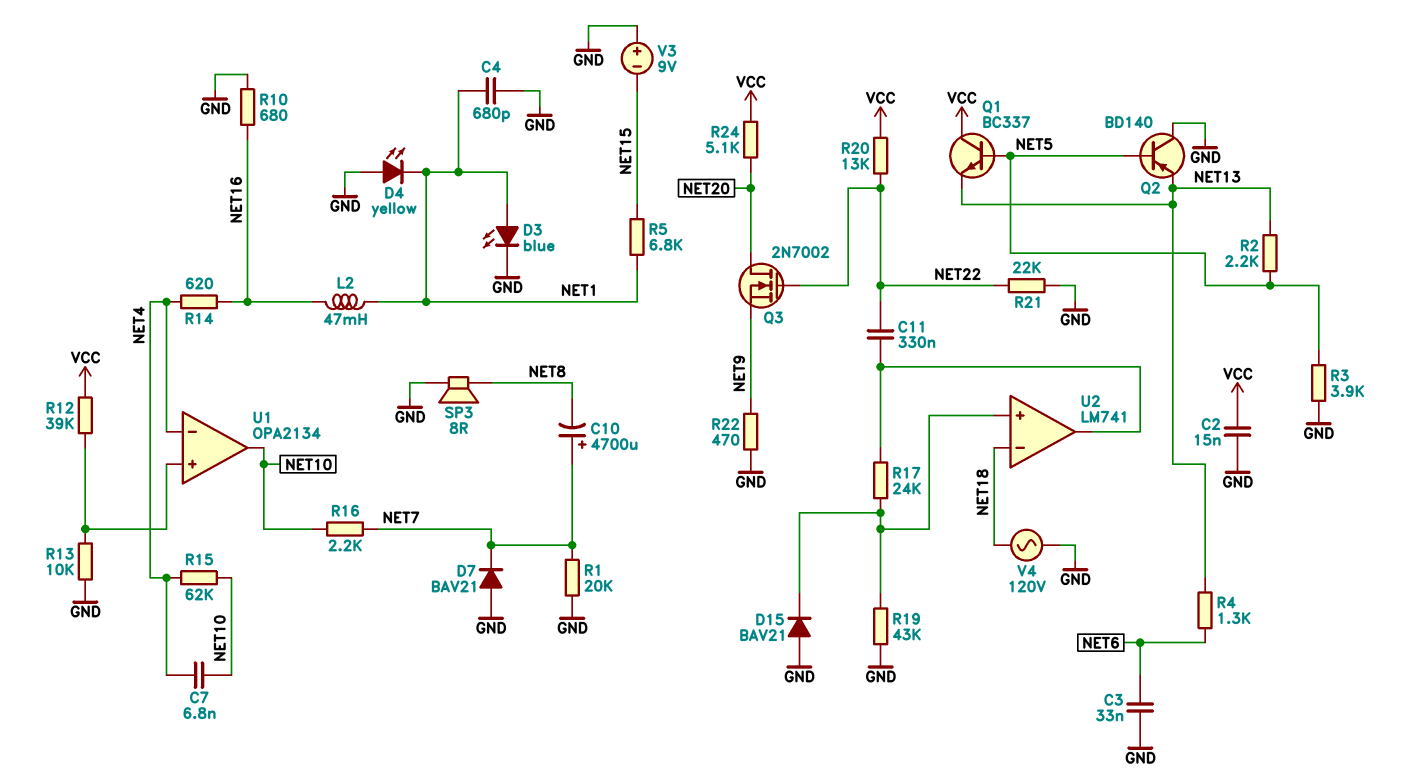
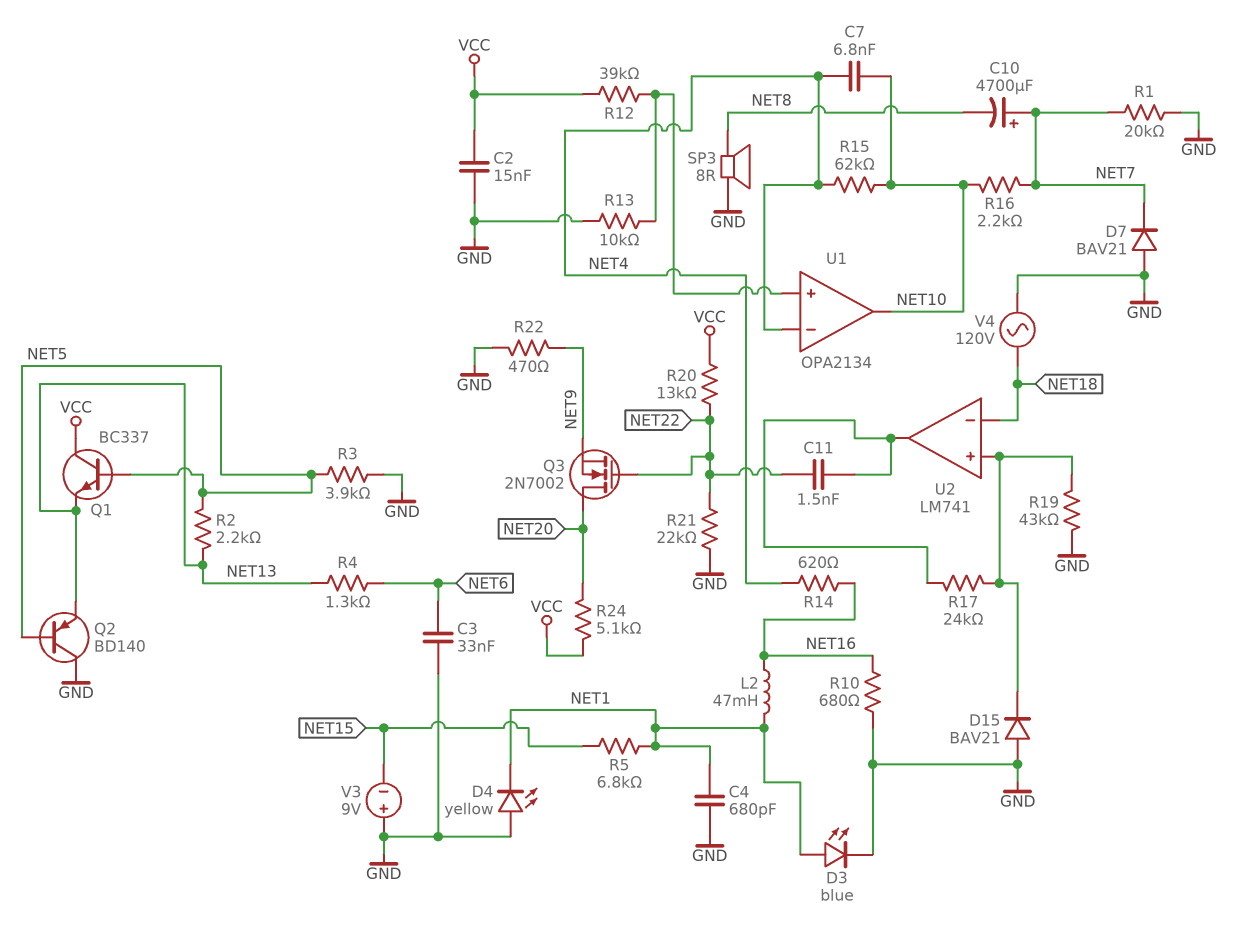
C11: 330nF (NET22, U2/out) -> 1.5nF (NET22, U2/out)

